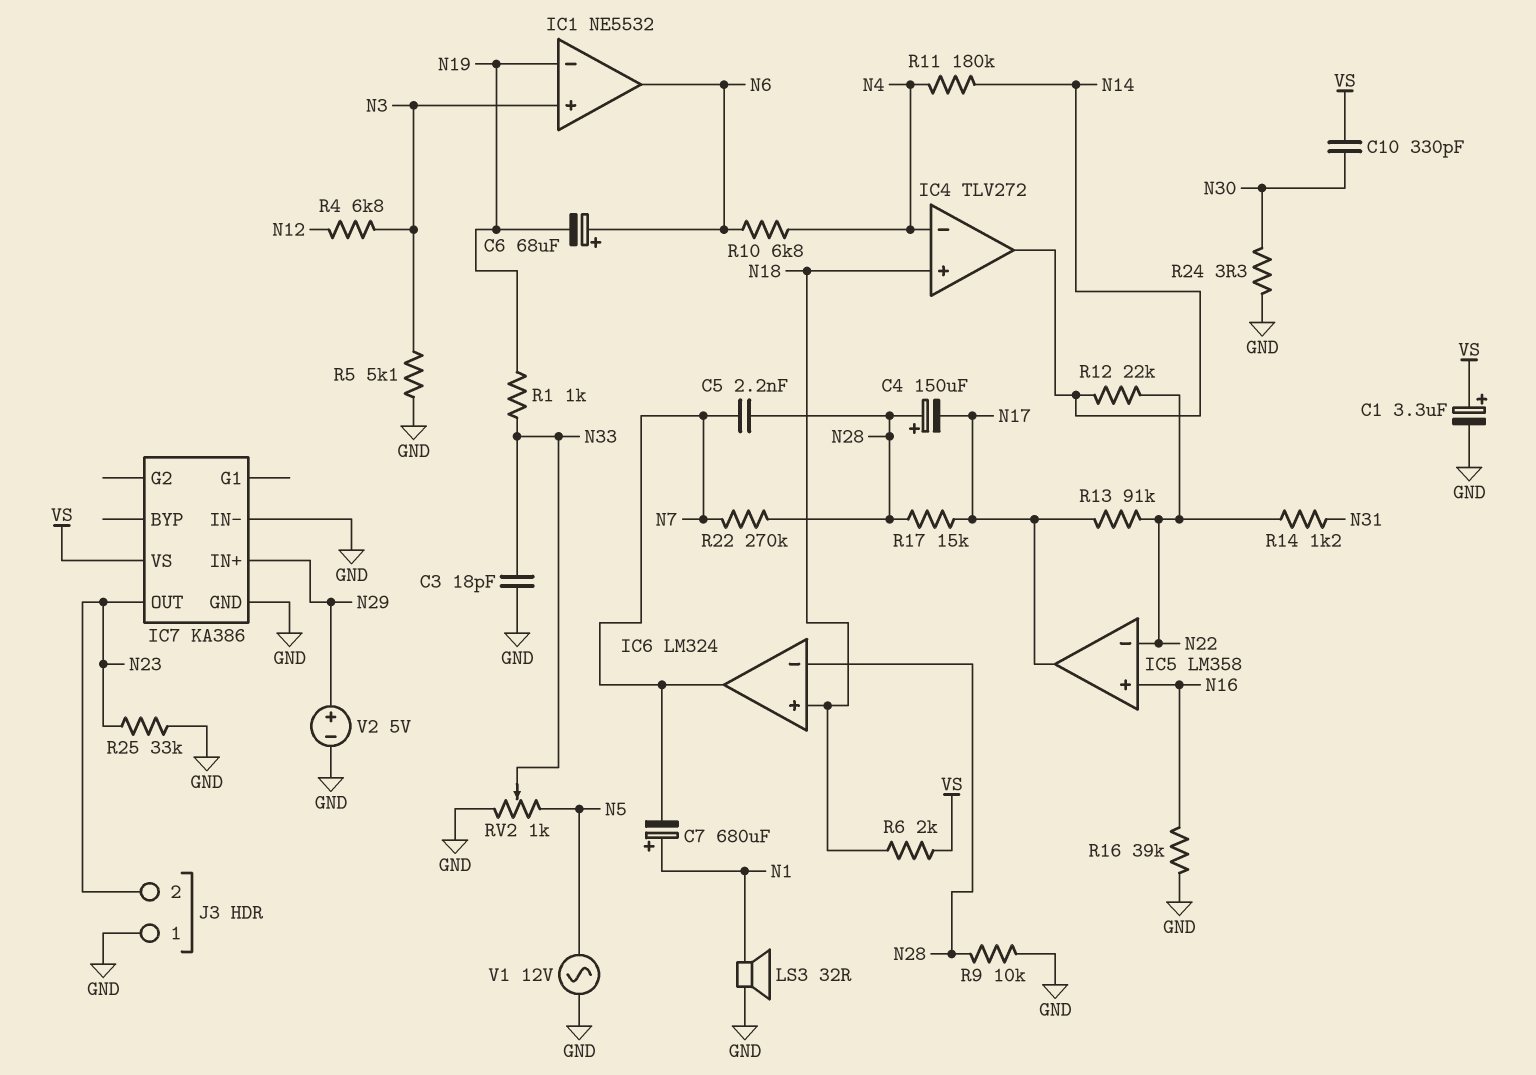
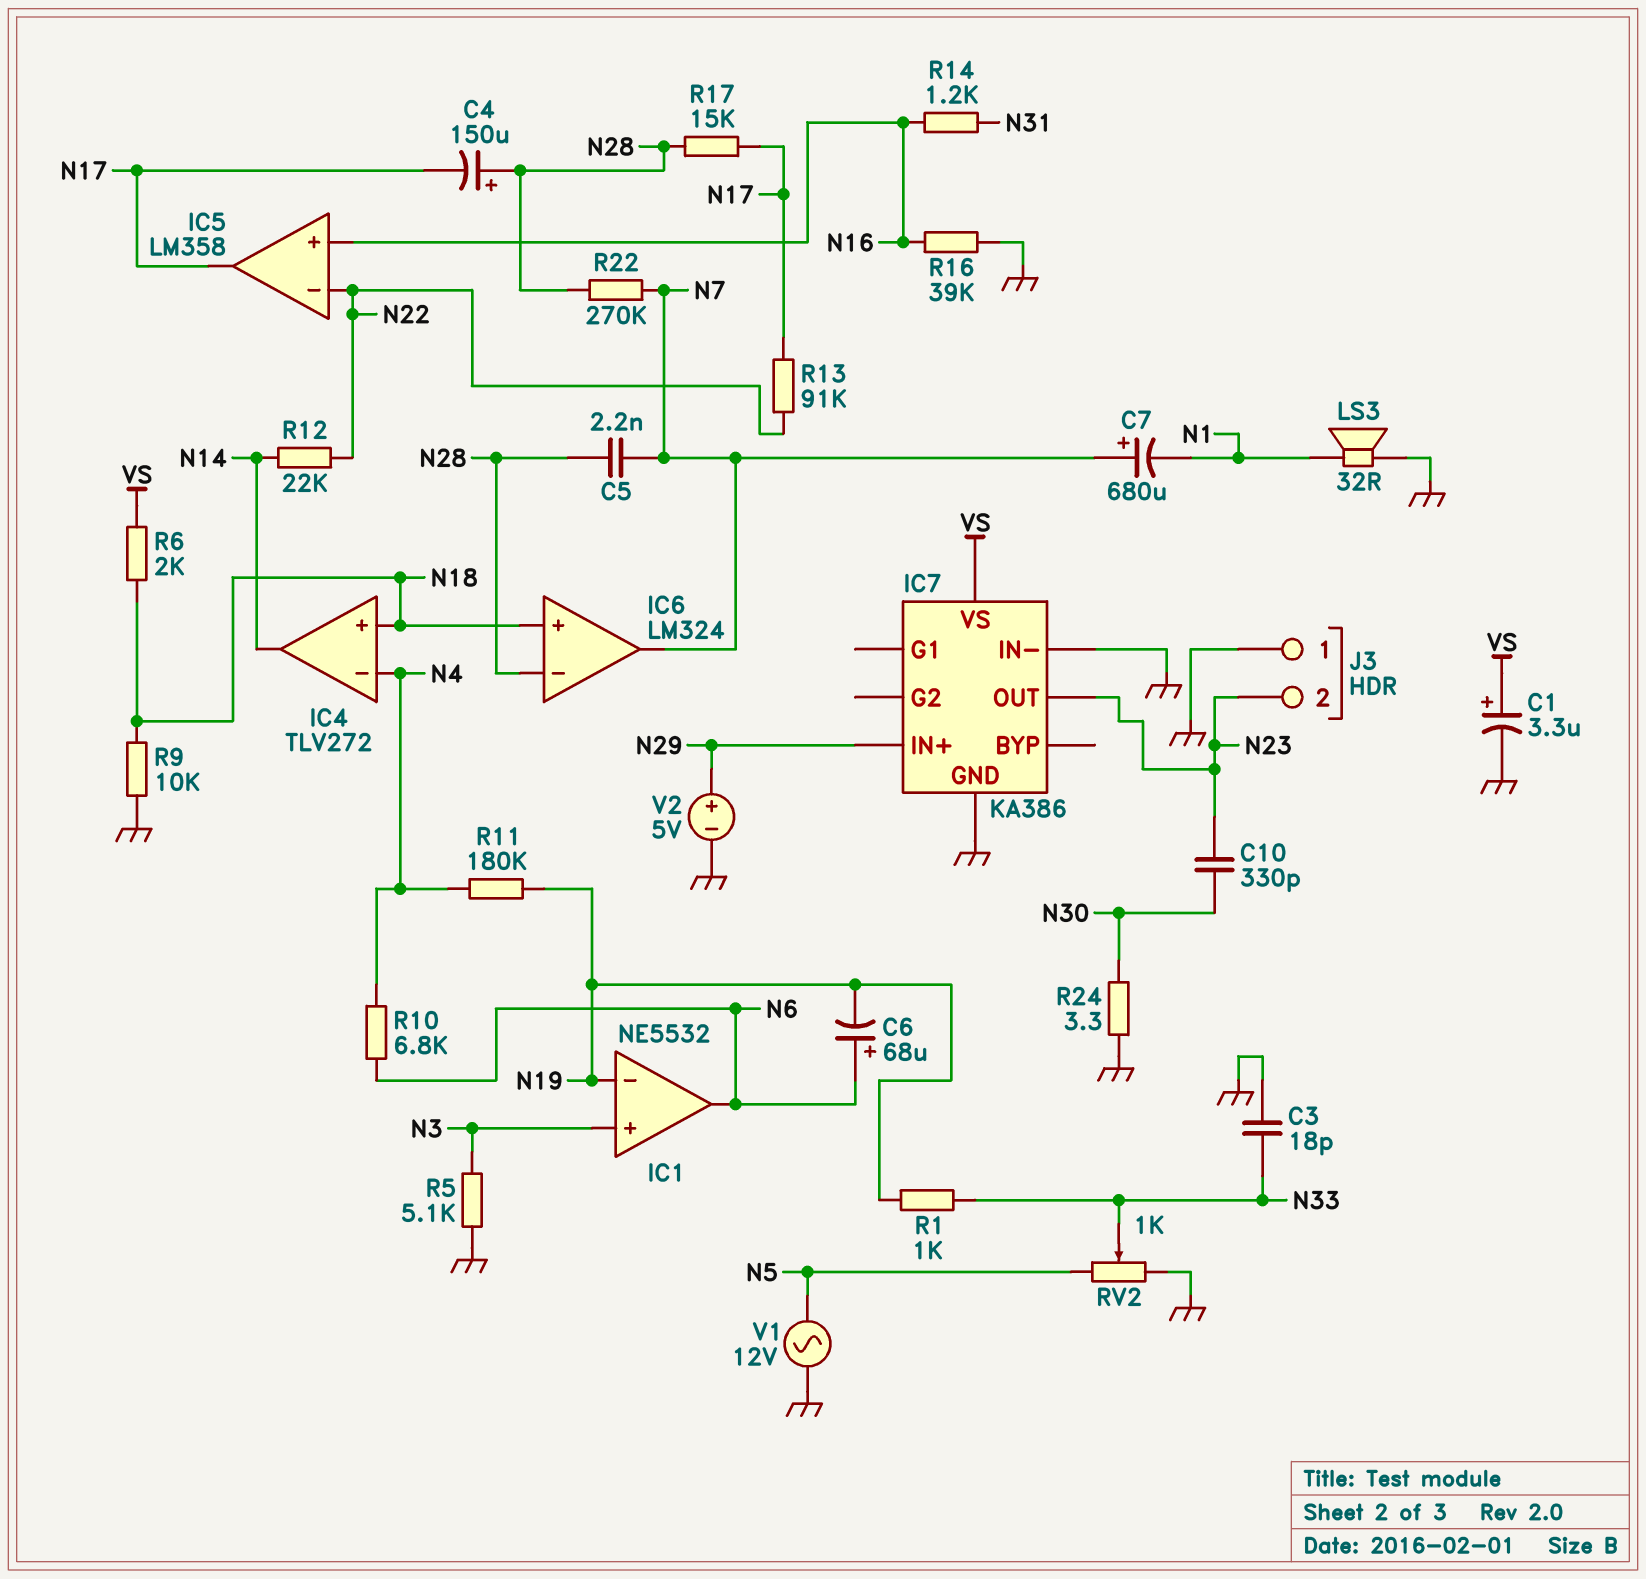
C7: 680uF (plus N1, minus N7) -> 680uF (plus N7, minus N1)
C10: 330pF (N30, VS) -> 330pF (N23, N30)
R4: 6.8k (N3, N12) -> none
R9: 10k (GND, N28) -> 10k (GND, N18)
R11: 180k (N4, N14) -> 180k (N4, N19)
R14: 1.2k (N22, N31) -> 1.2k (N16, N31)
R25: 33k (GND, N23) -> none

